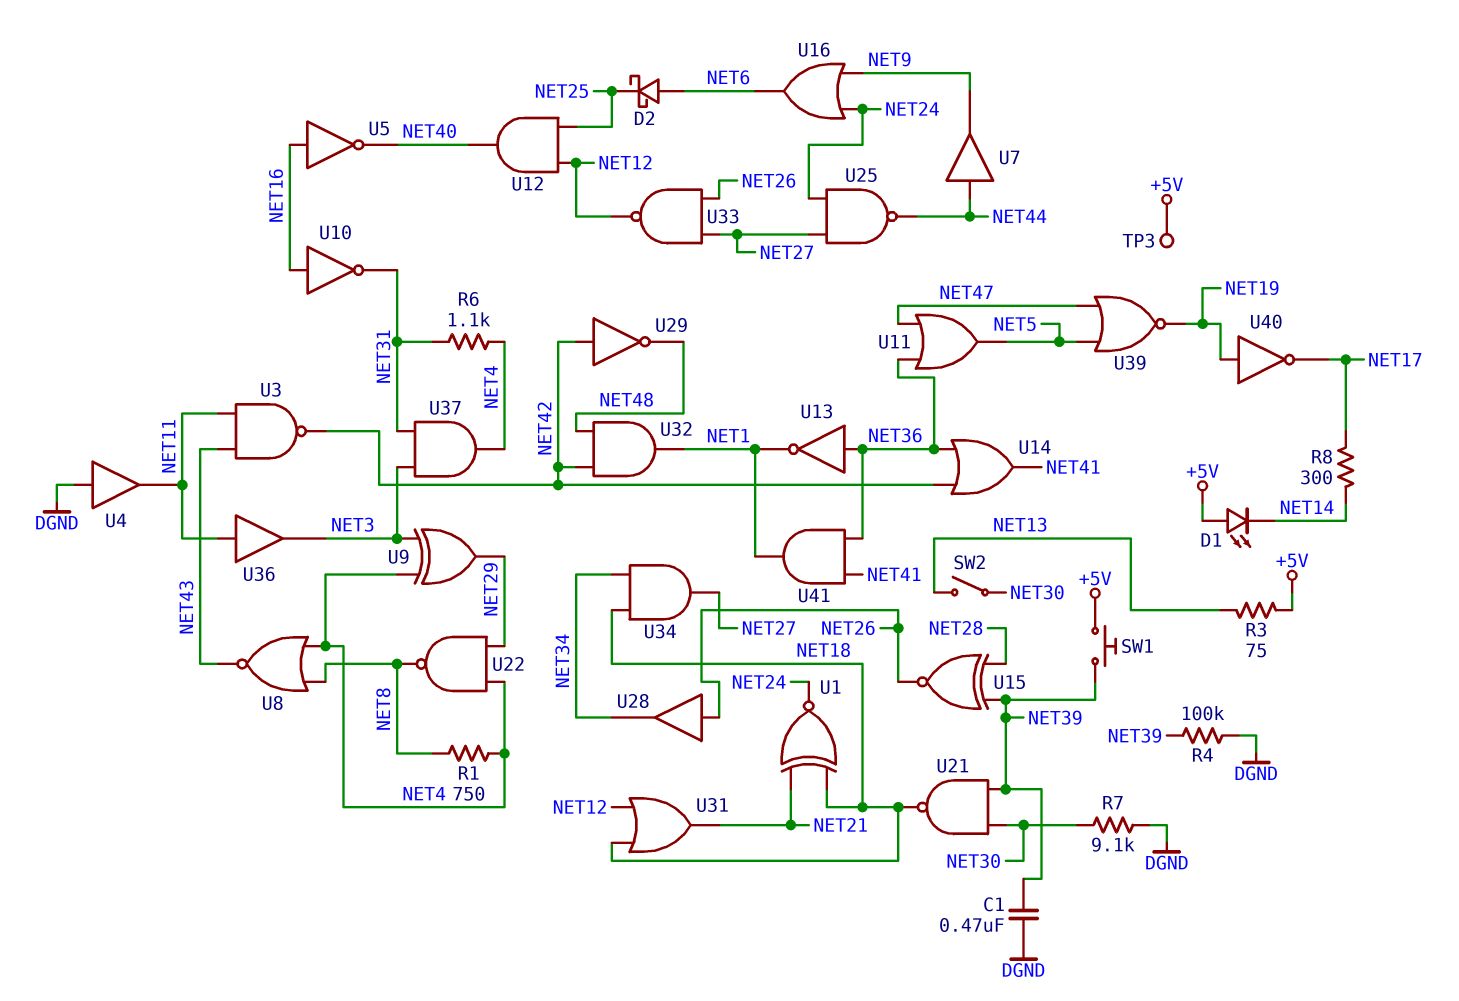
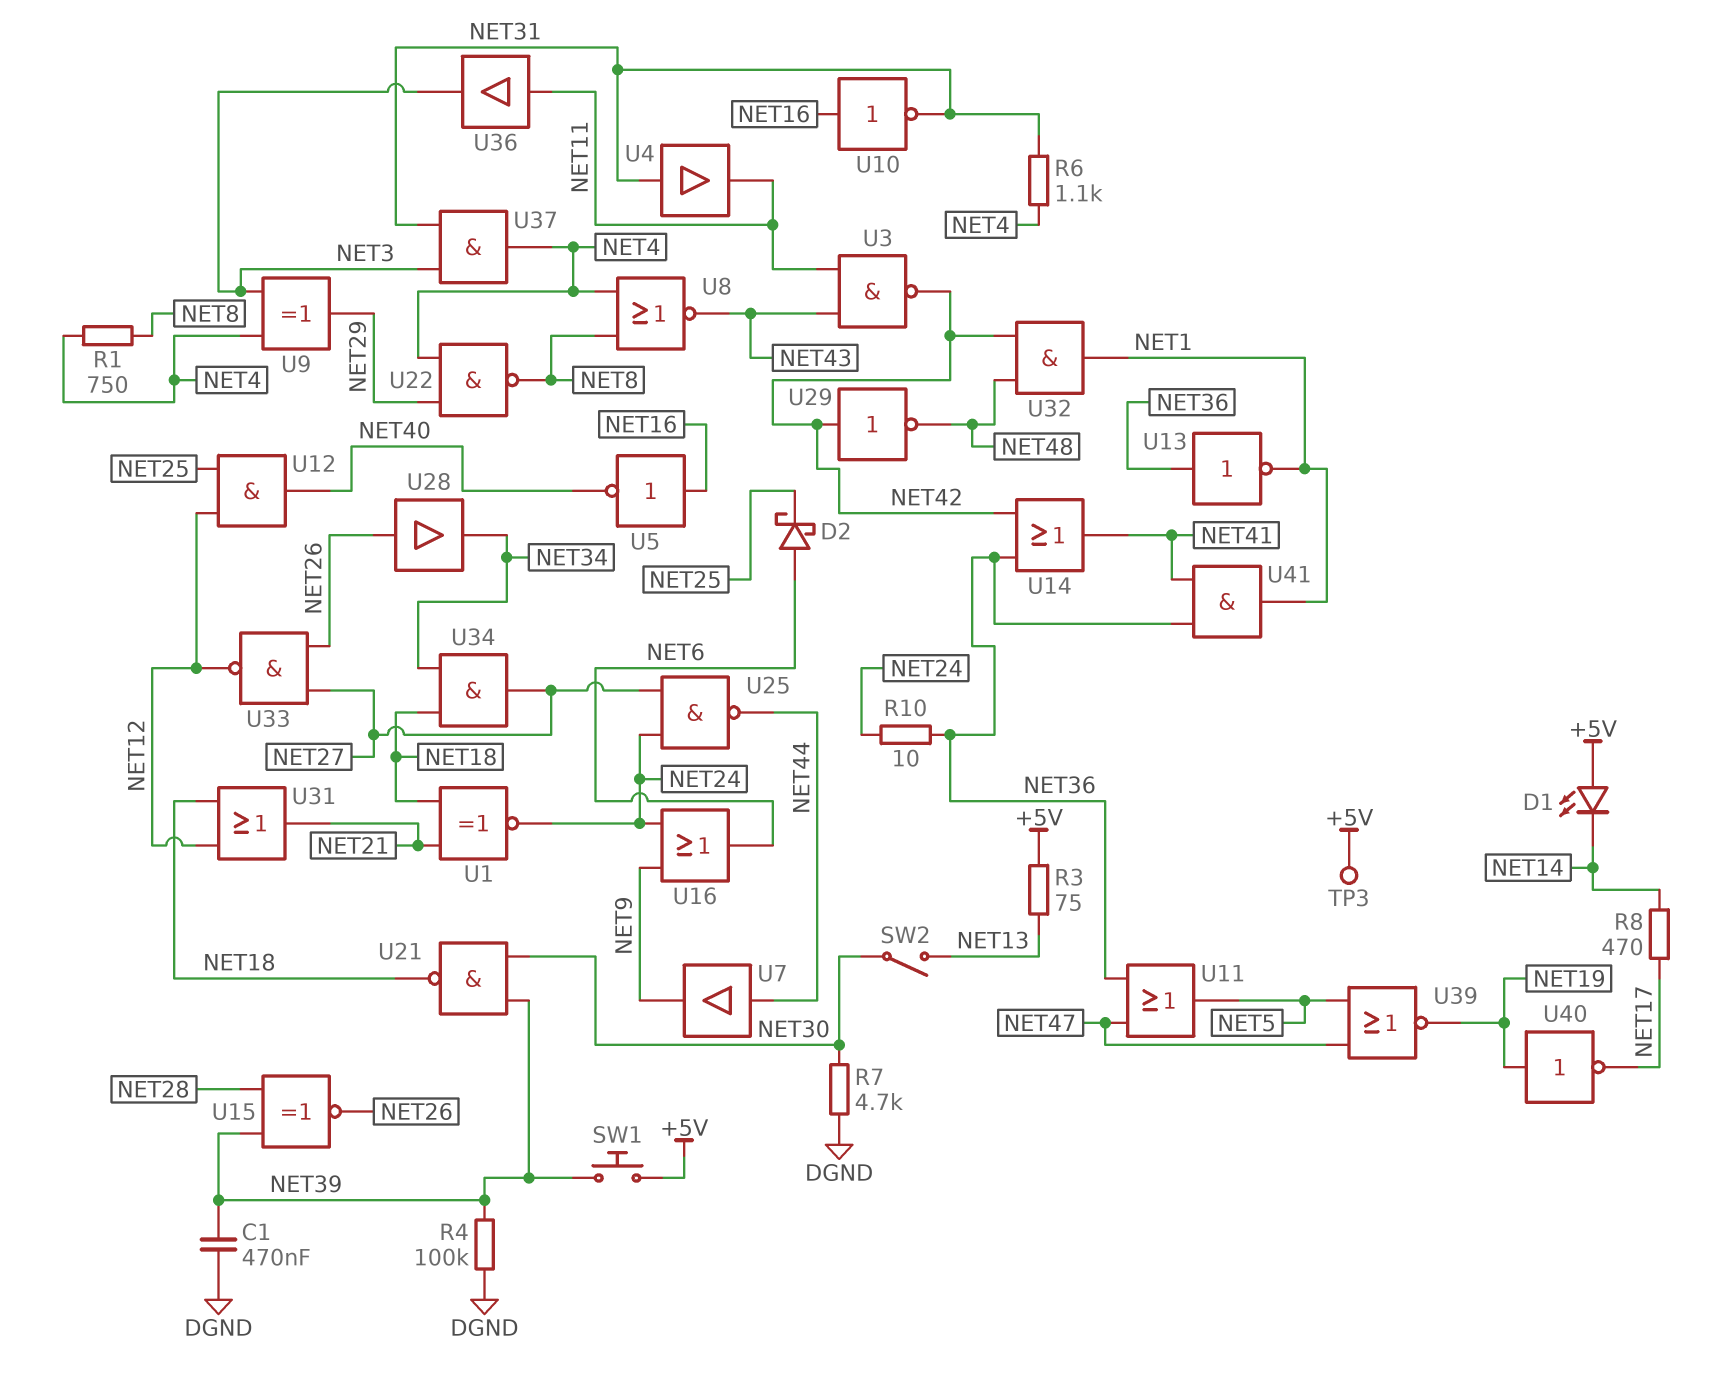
R7: 9.1k (DGND, NET30) -> 4.7k (DGND, NET30)
R8: 300 (NET14, NET17) -> 470 (NET14, NET17)
R10: none -> 10 (NET24, NET36)
U4: buffer (in DGND, out NET11) -> buffer (in NET31, out NET11)

